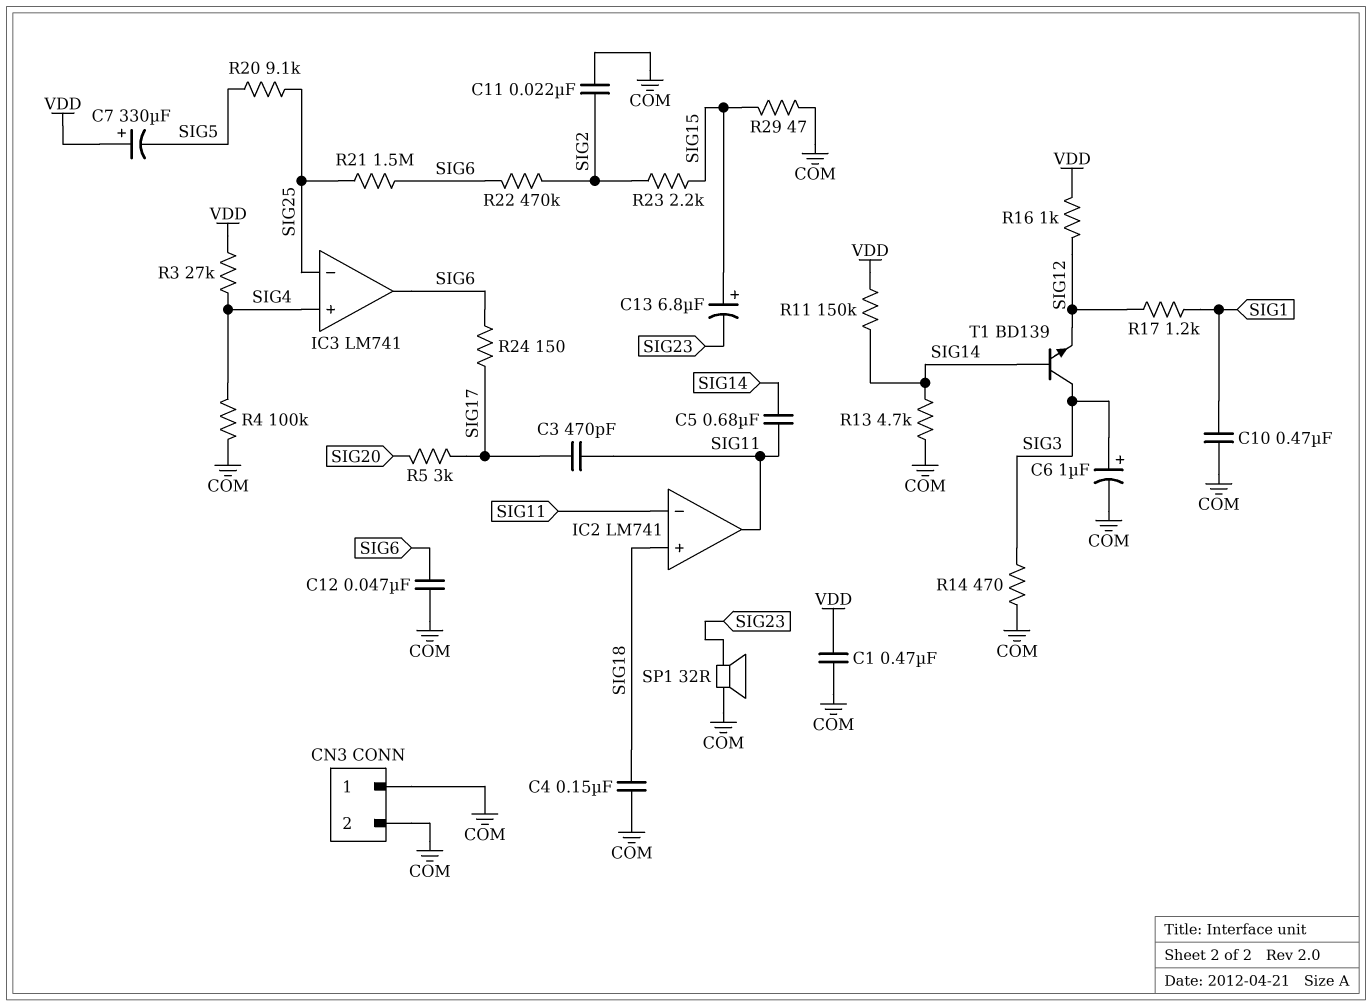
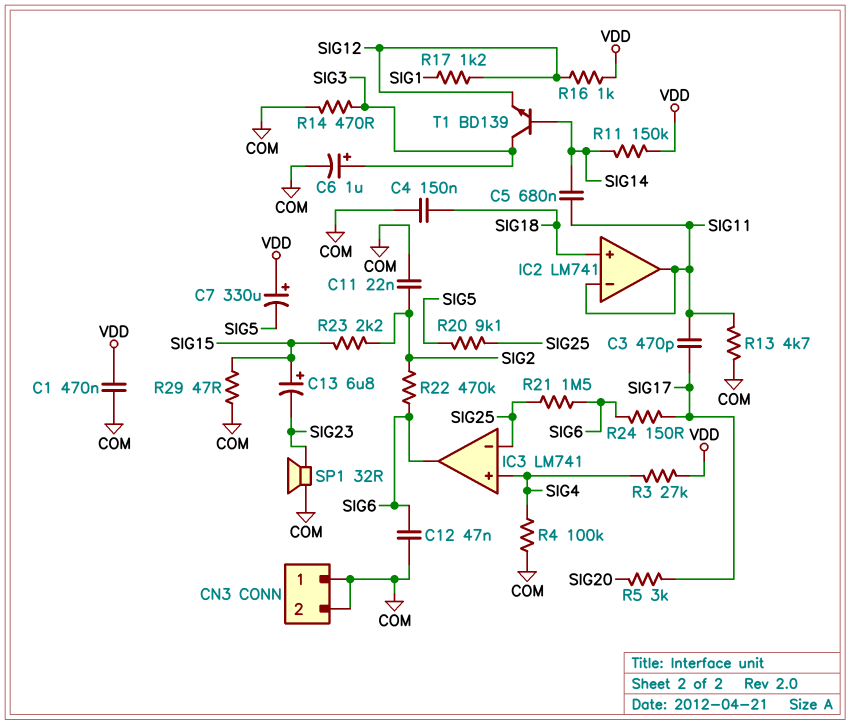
C10: 470nF (COM, SIG1) -> none
R13: 4.7k (COM, SIG14) -> 4.7k (COM, SIG11)

